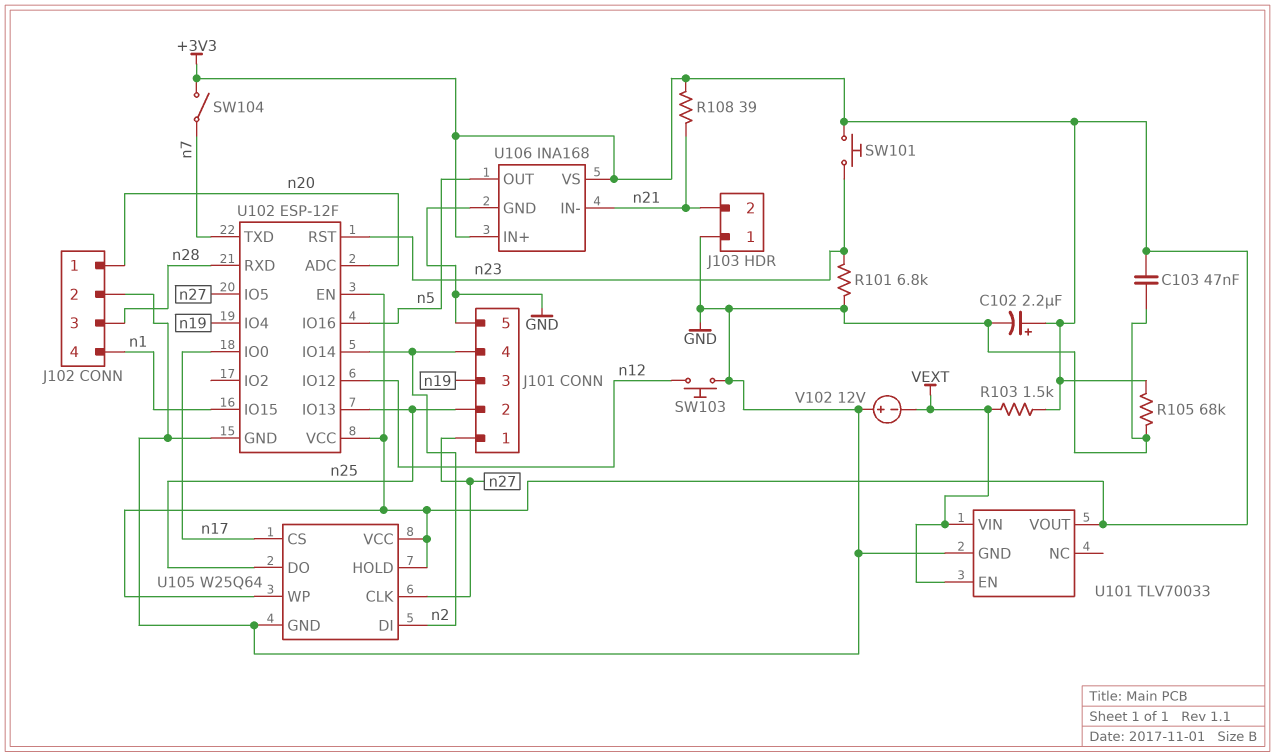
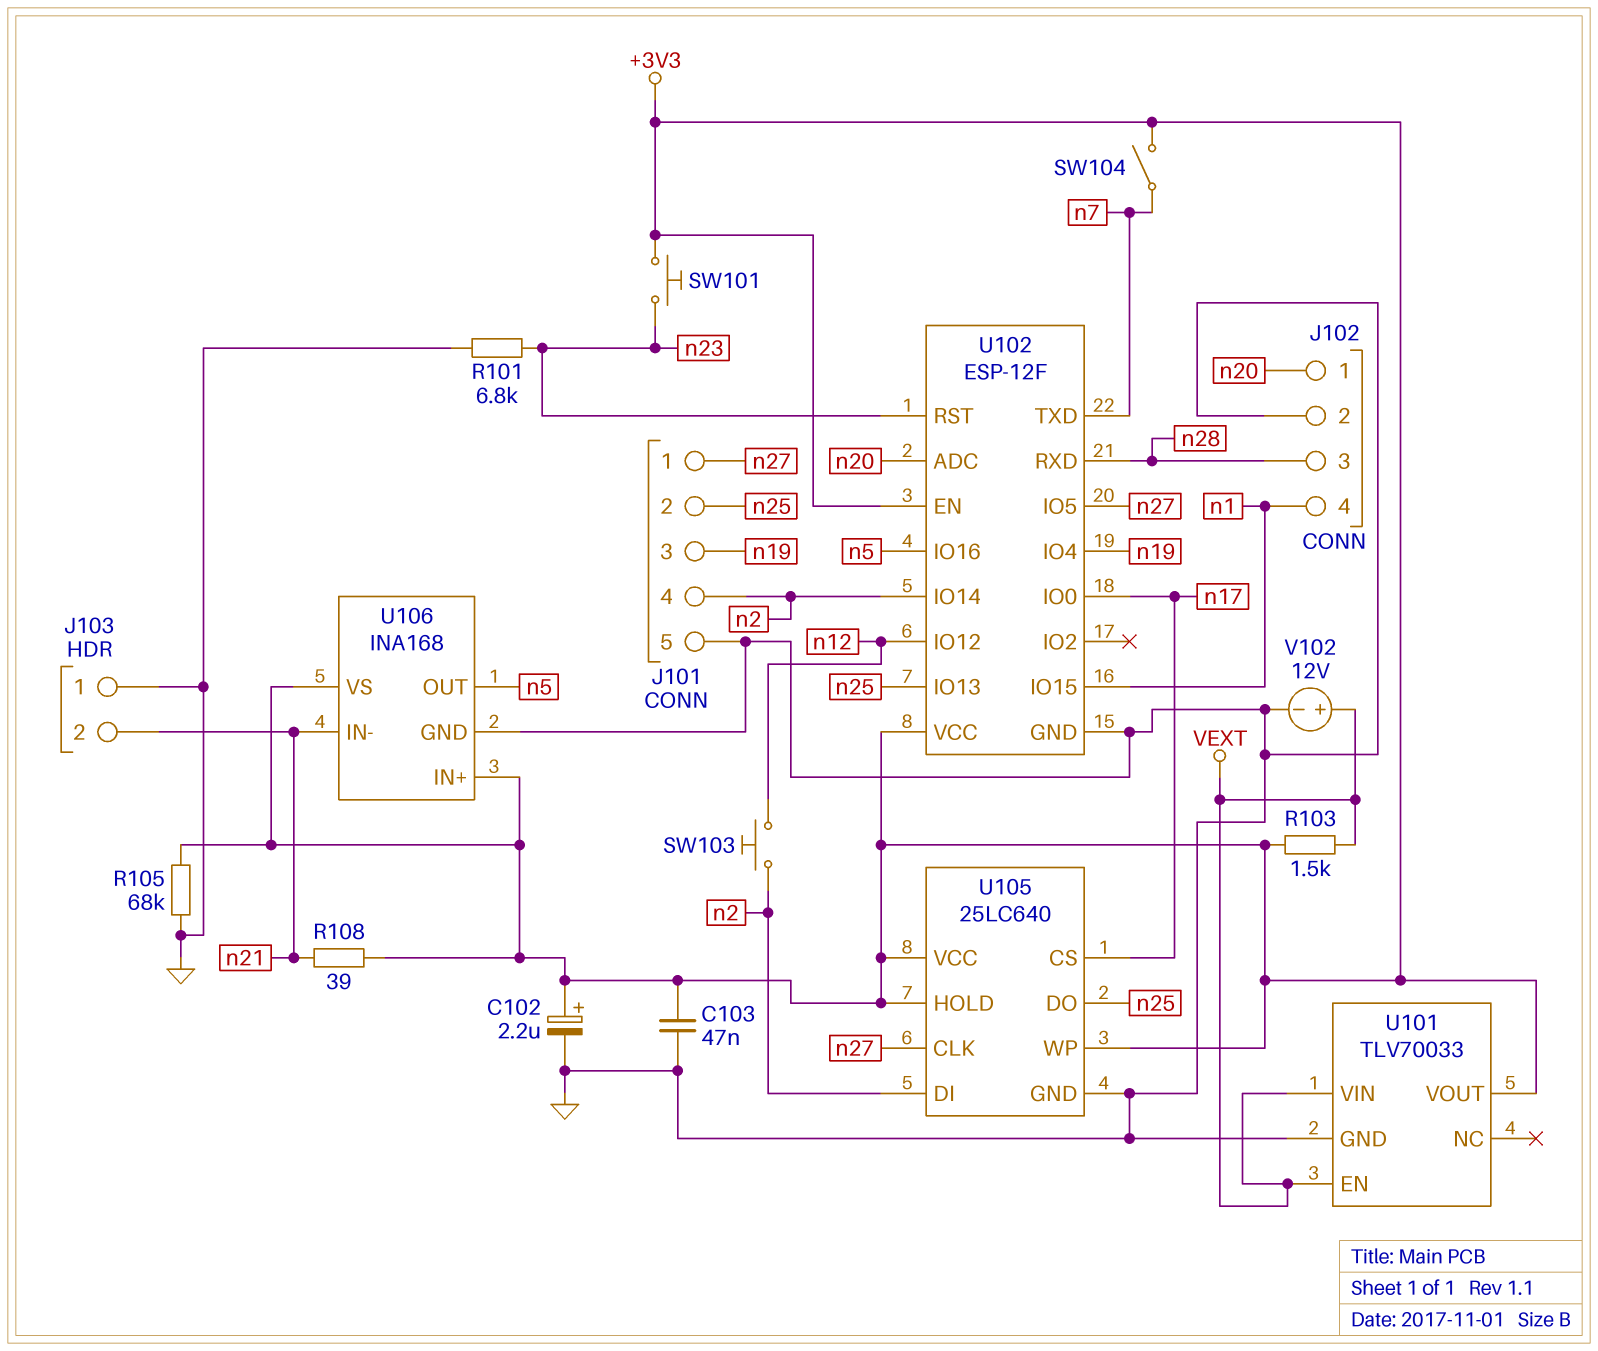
SW103: button (GND, n12) -> button (n2, n12)
U105: W25Q64 -> 25LC640
V102: 12V (plus GND, minus VEXT) -> 12V (plus VEXT, minus GND)

